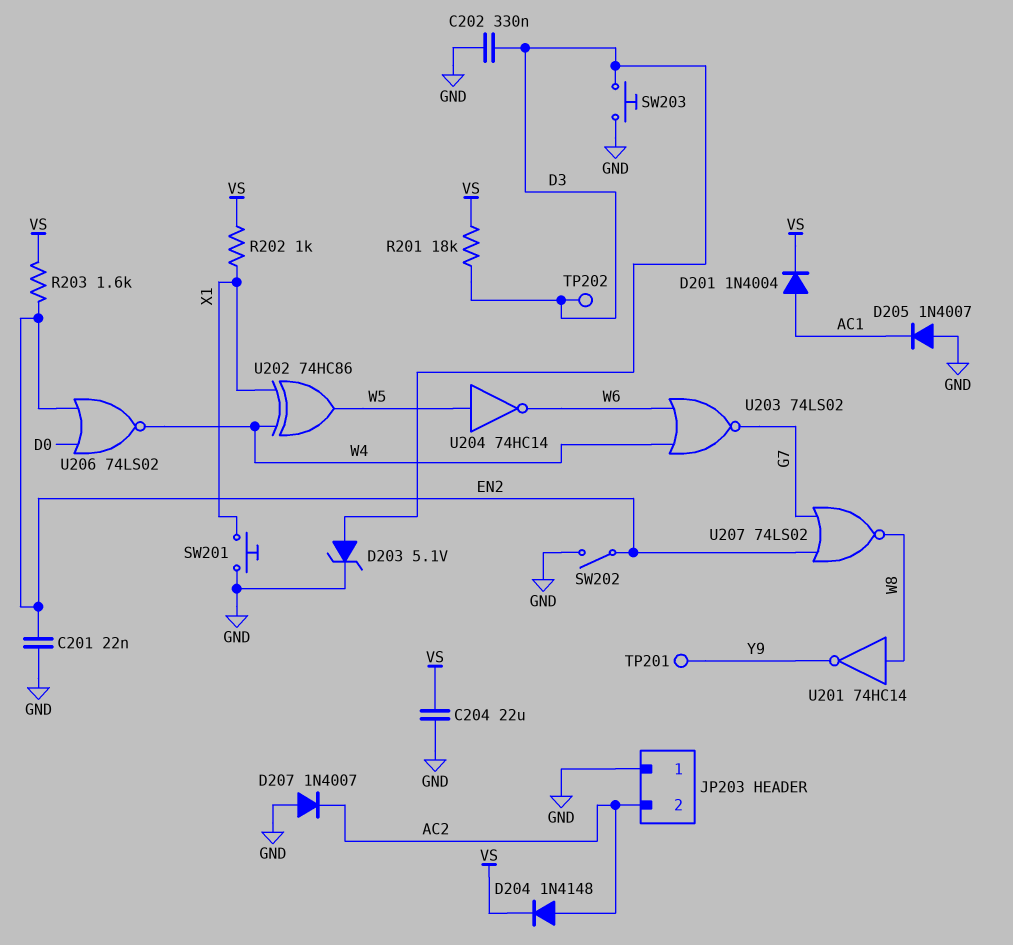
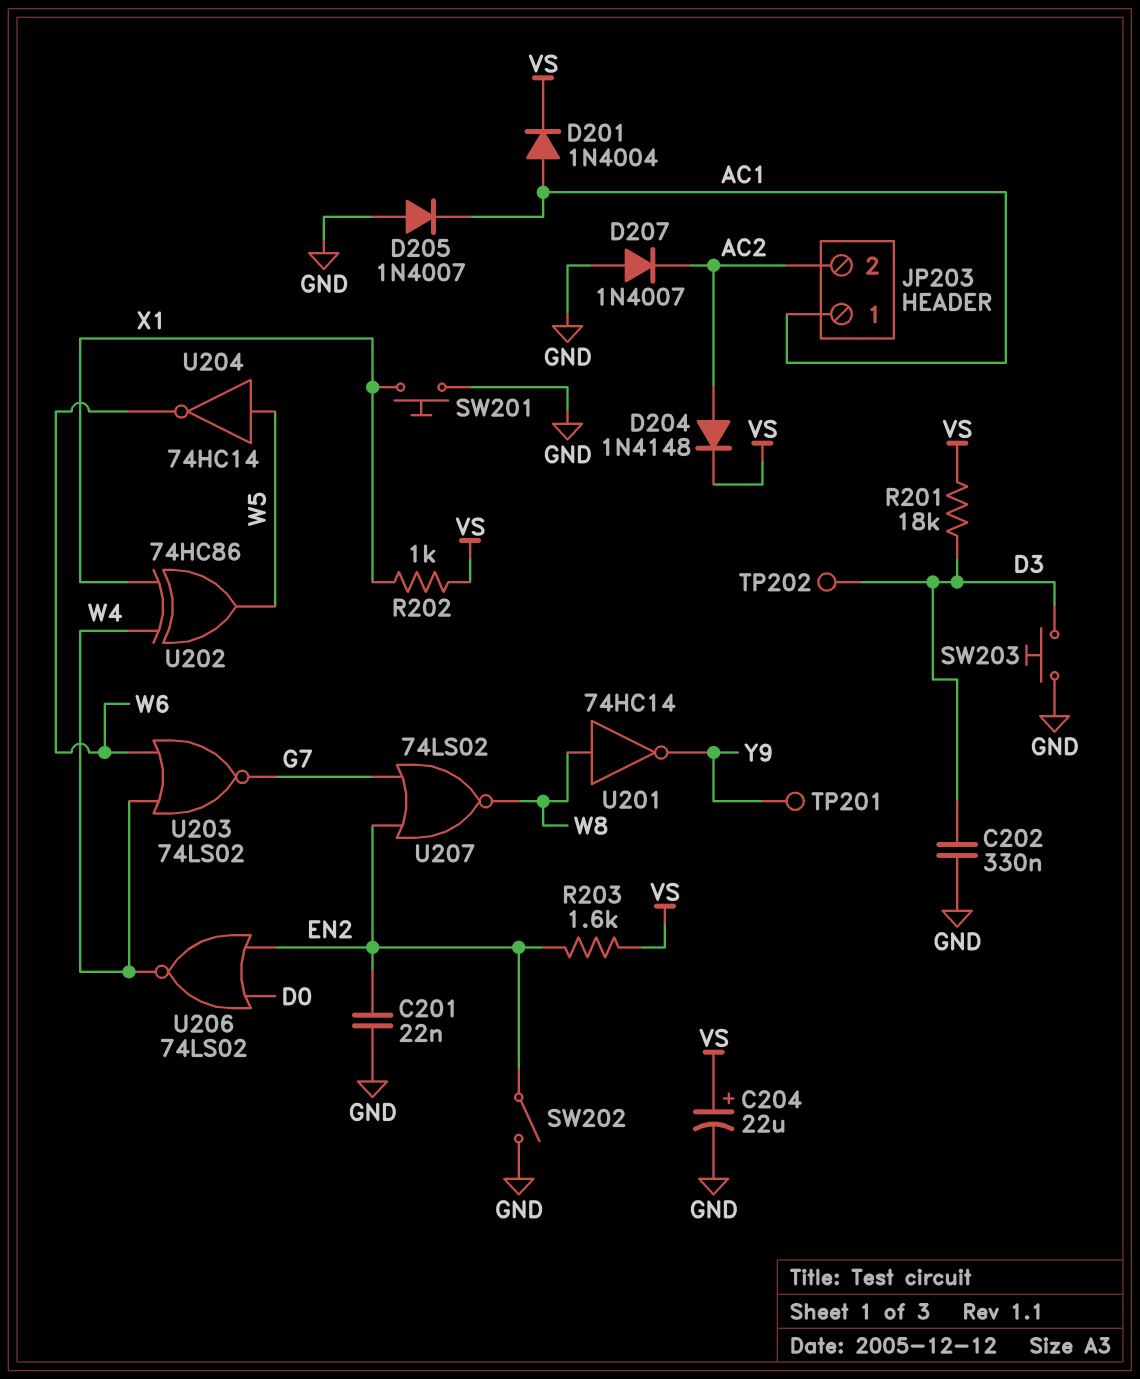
C204: 22uF (GND, VS) -> 22uF (plus VS, minus GND)
D203: zener 5.1V (A D3, K GND) -> none
JP203 pin 1: GND -> AC1

